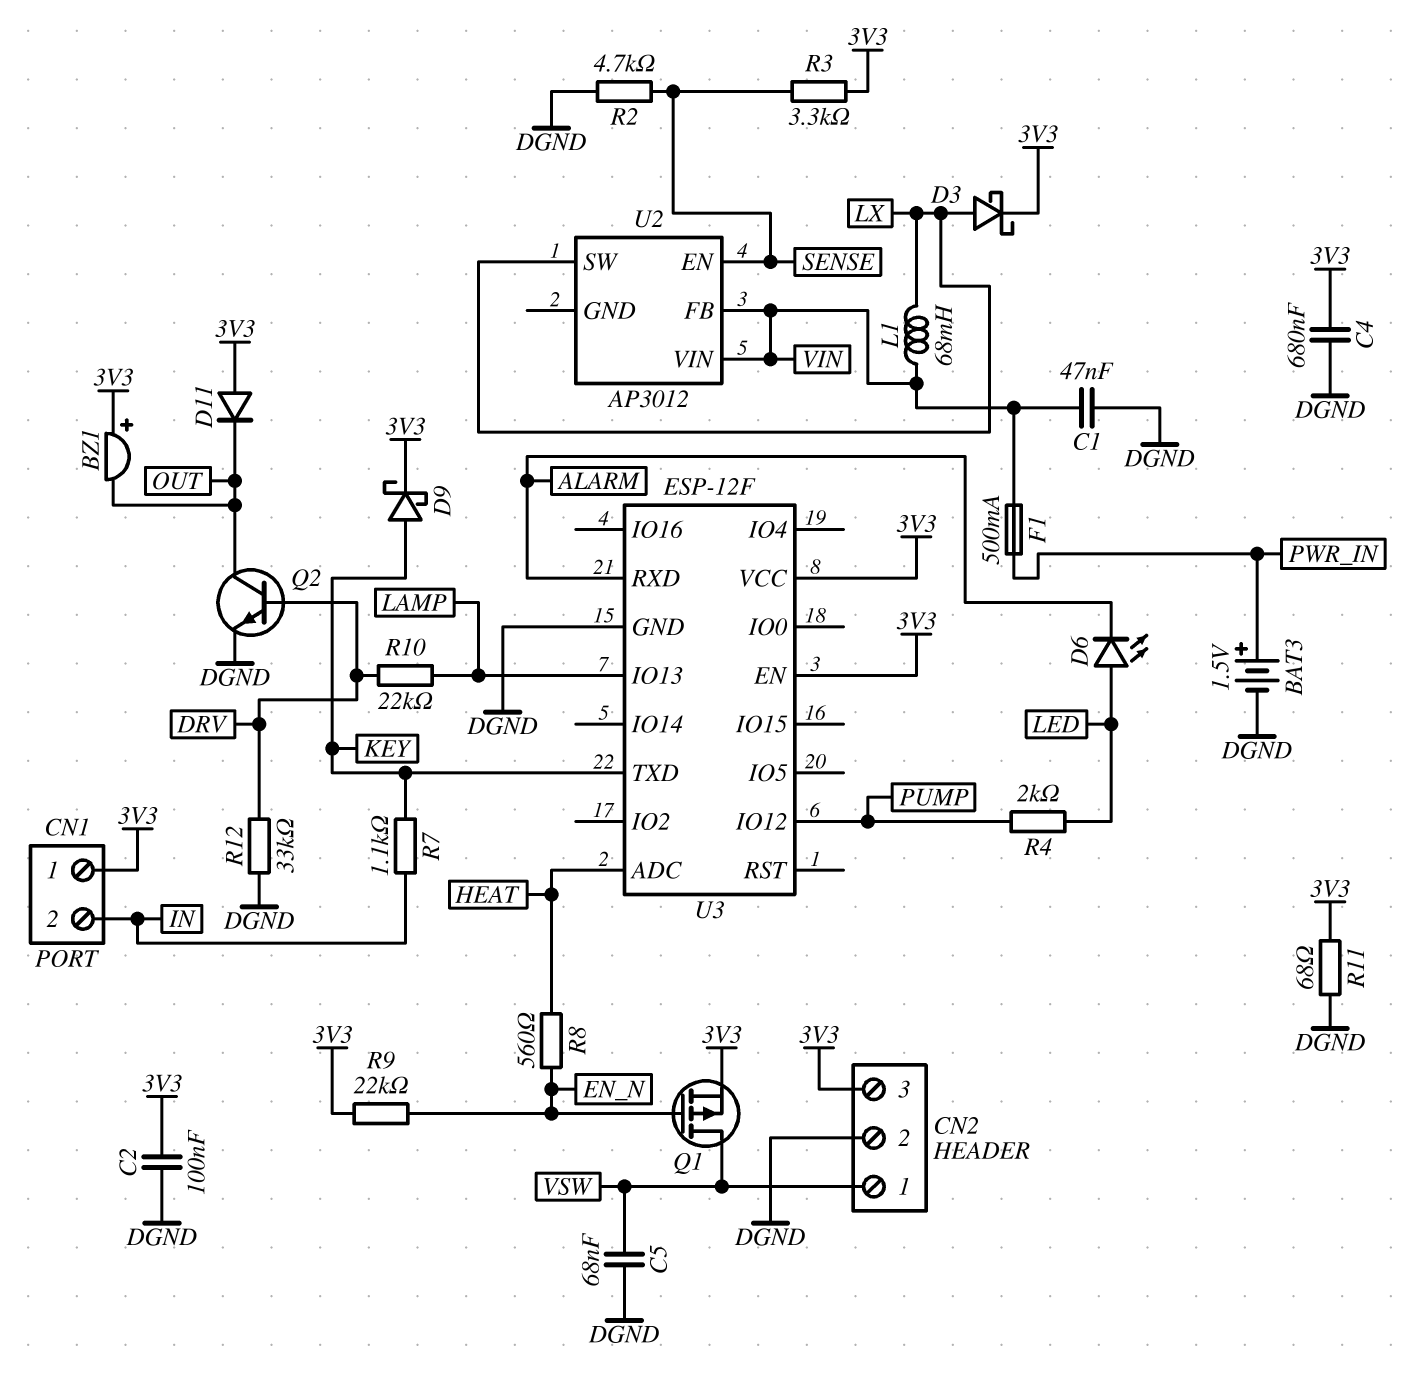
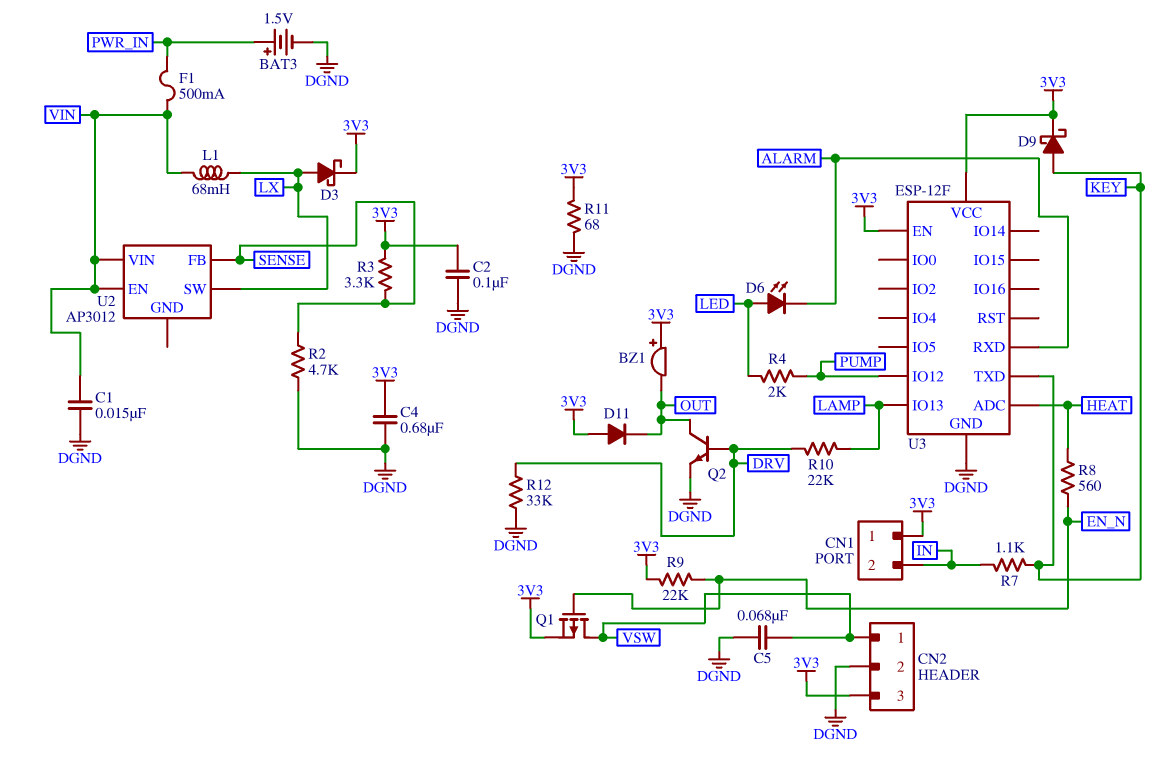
C1: 47nF (DGND, VIN) -> 15nF (DGND, VIN)
U2 pin EN: SENSE -> VIN
U2 pin FB: VIN -> SENSE

